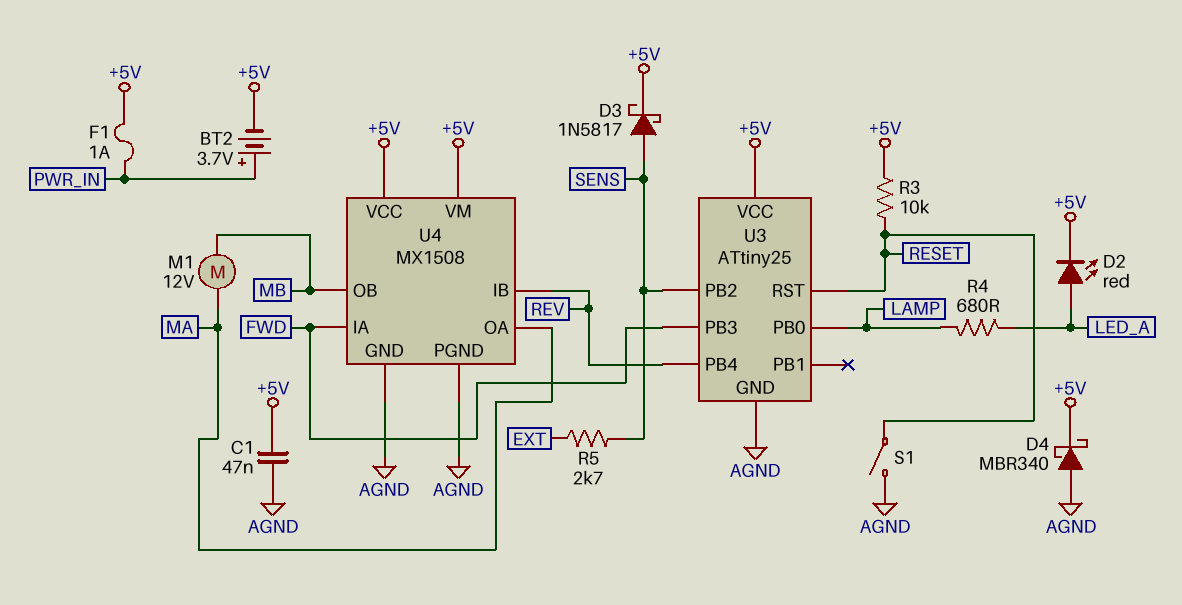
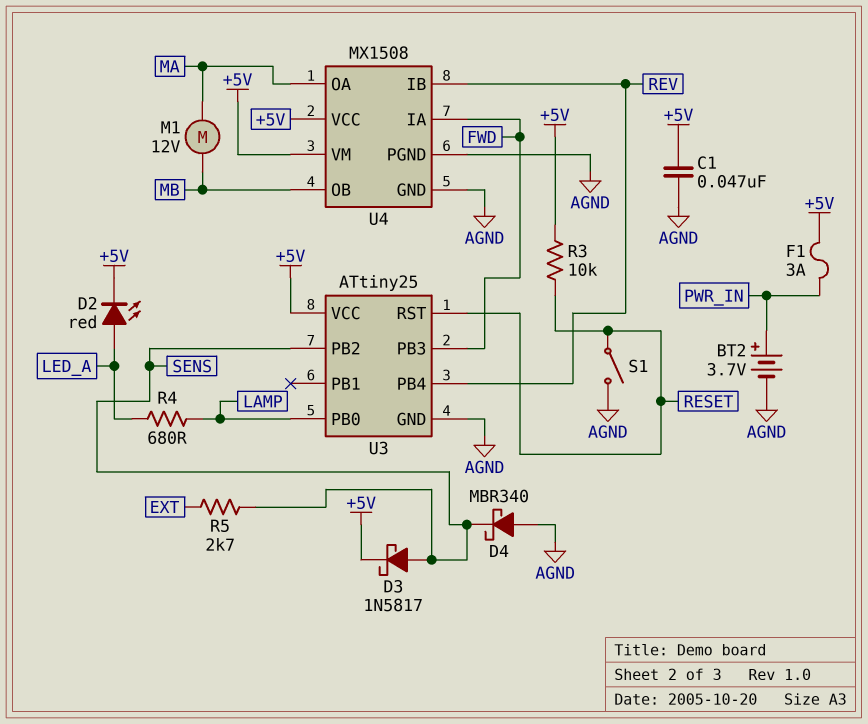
BT2: 3.7V (plus PWR_IN, minus +5V) -> 3.7V (plus PWR_IN, minus AGND)
D4: schottky MBR340 (A AGND, K +5V) -> schottky MBR340 (A AGND, K SENS)
F1: 1A (+5V, PWR_IN) -> 3A (+5V, PWR_IN)

